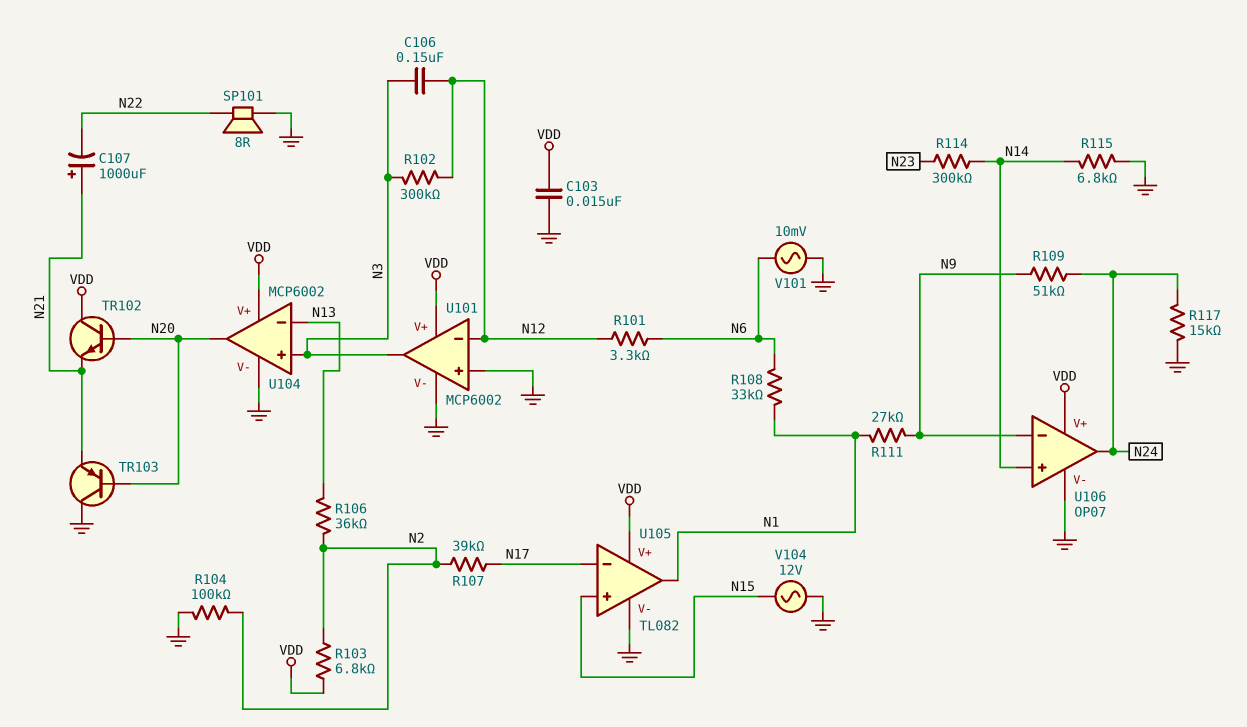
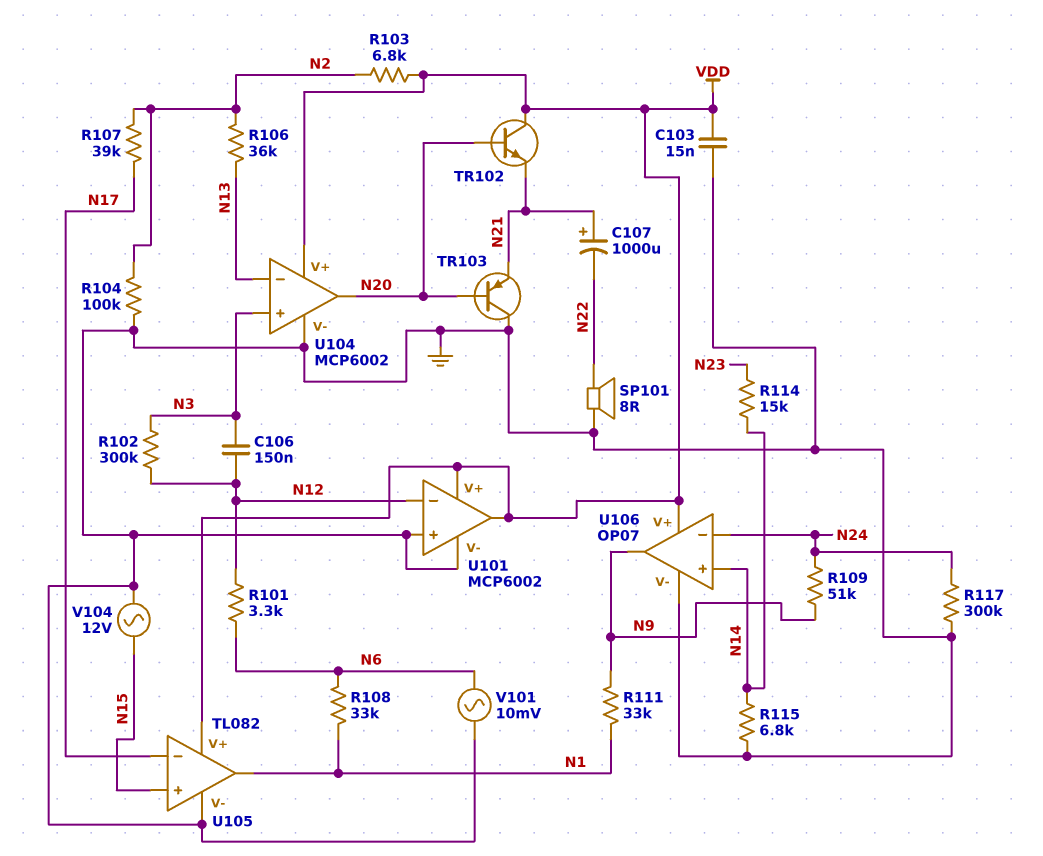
R111: 27k (N1, N9) -> 33k (N1, N9)
R114: 300k (N14, N23) -> 15k (N14, N23)
R117: 15k (GND, N24) -> 300k (GND, N24)
U101 pin out: N3 -> VDD
U106 pin in-: N9 -> N24
U106 pin out: N24 -> N9

